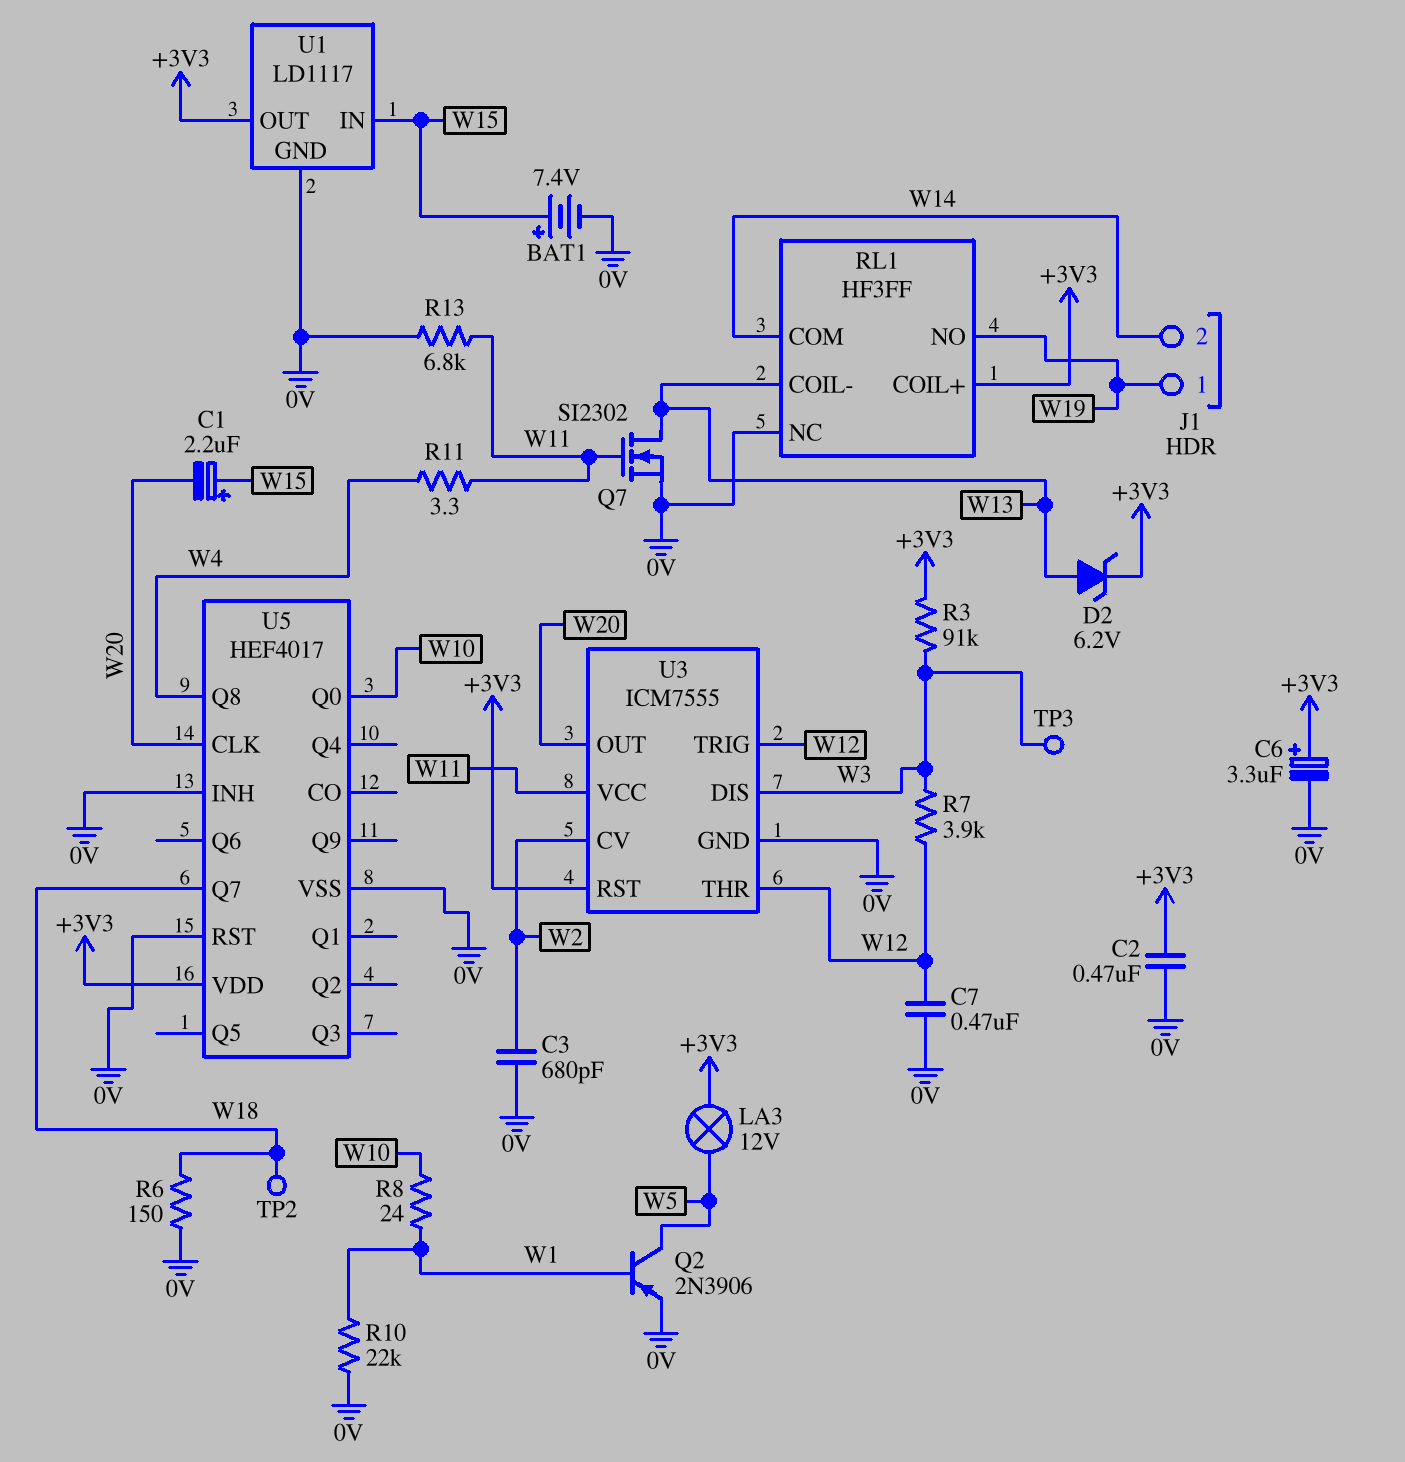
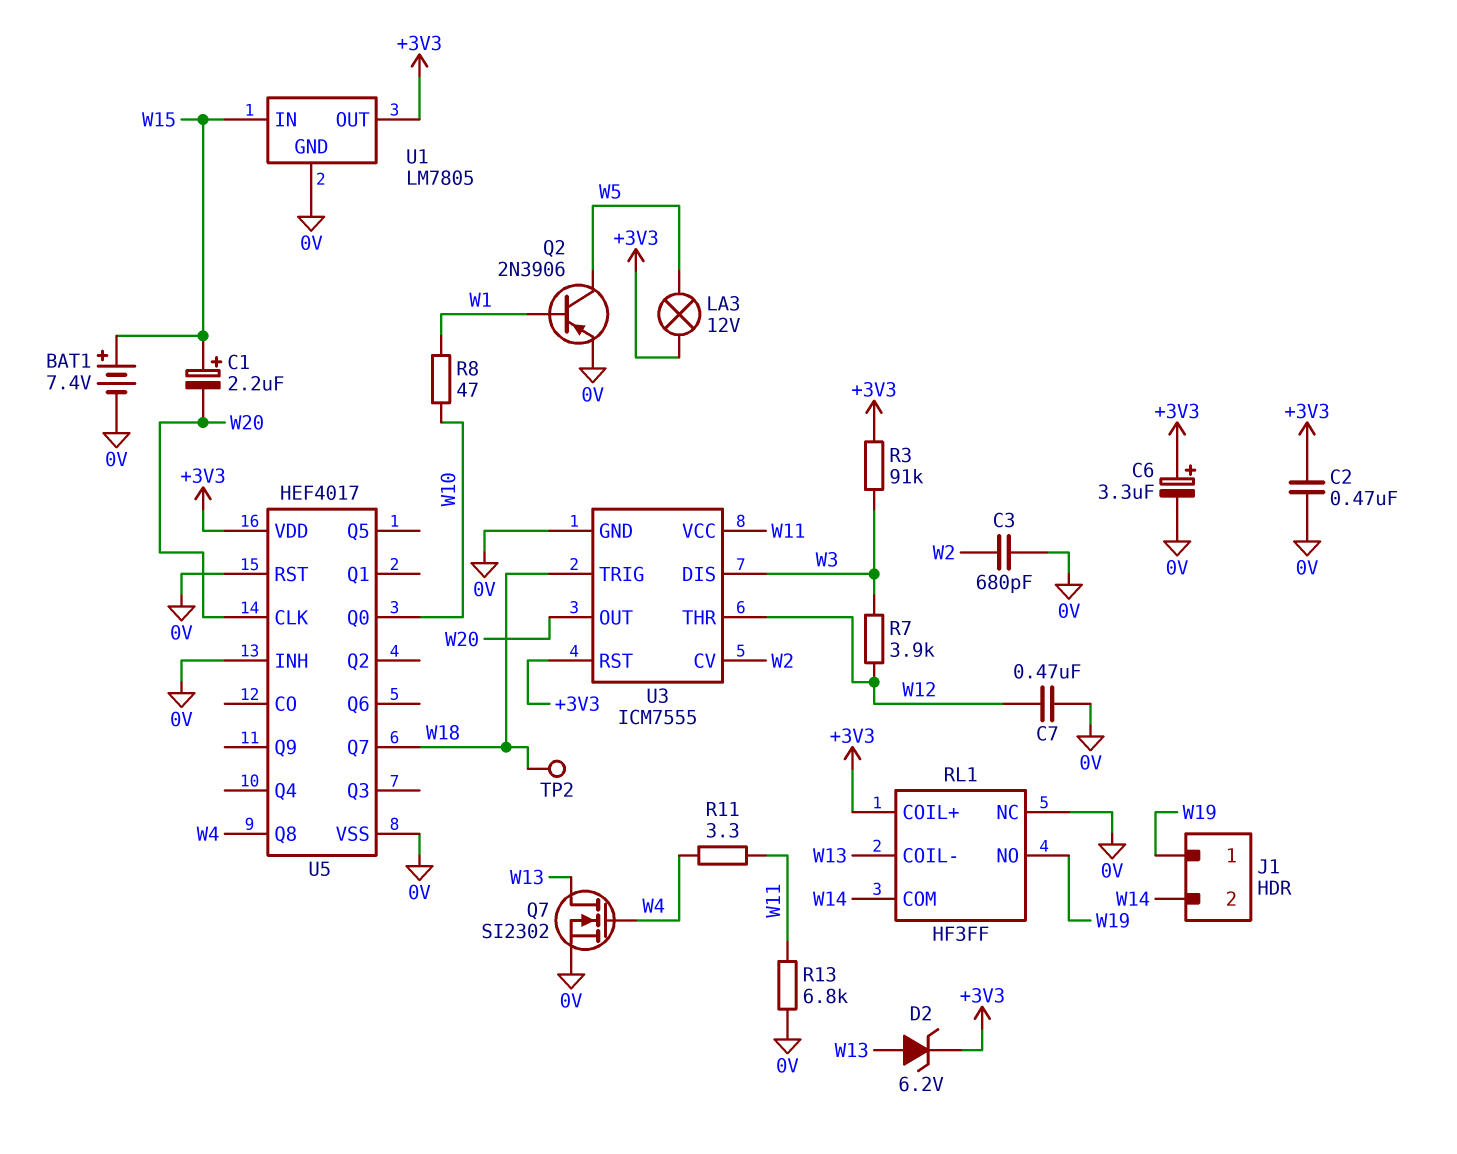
Q7: NMOS SI2302 (G W11, D W13, S 0V) -> NMOS SI2302 (G W4, D W13, S 0V)
R6: 150 (0V, W18) -> none
R8: 24 (W1, W10) -> 47 (W1, W10)
R10: 22k (0V, W1) -> none
TP3: test point (W3) -> none
U1: LD1117 -> LM7805
U3 pin TRIG: W12 -> W18

